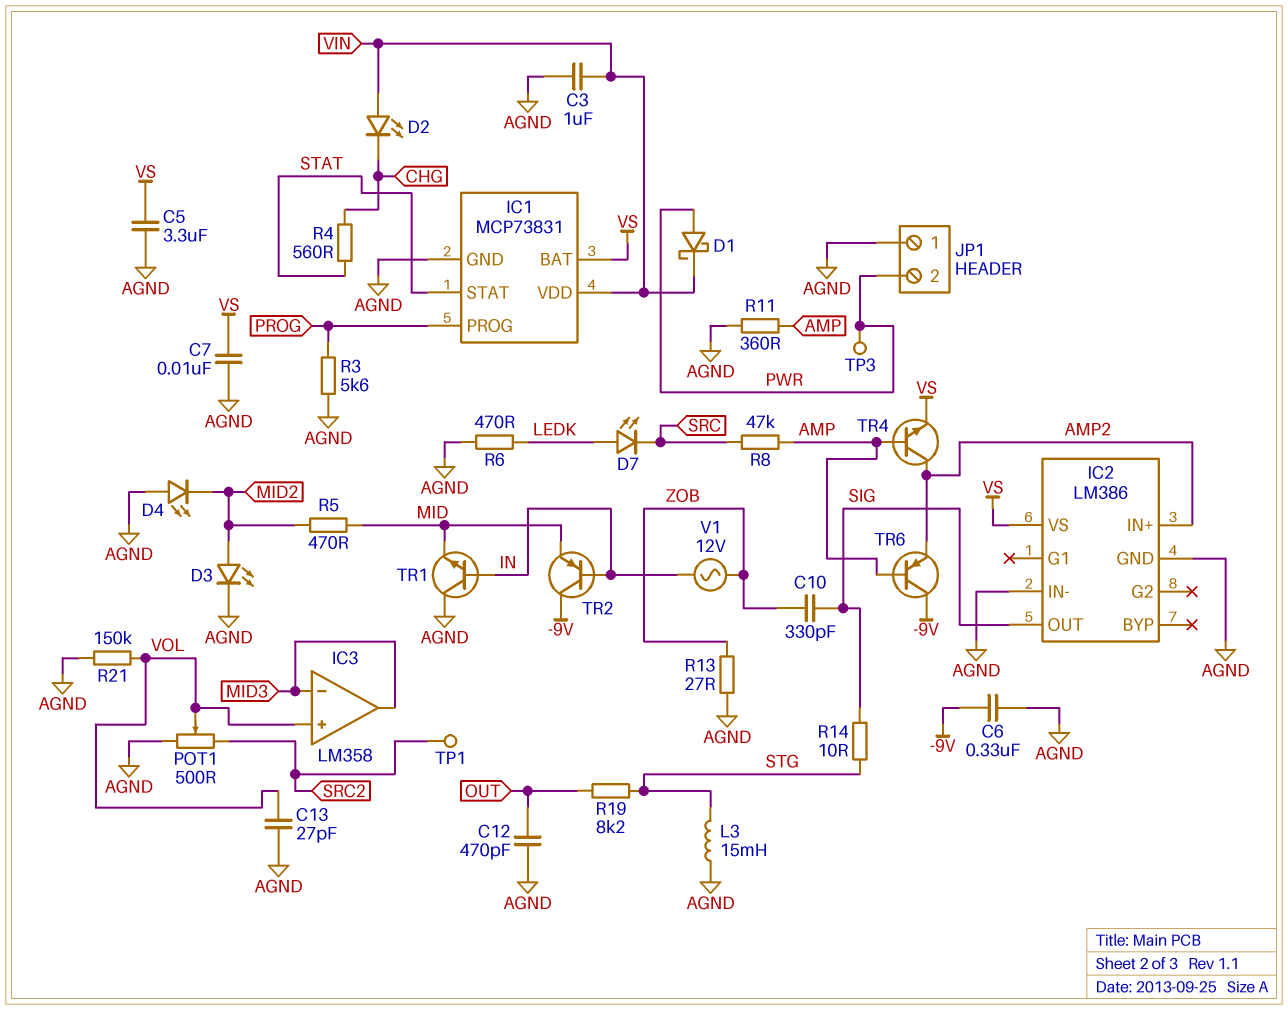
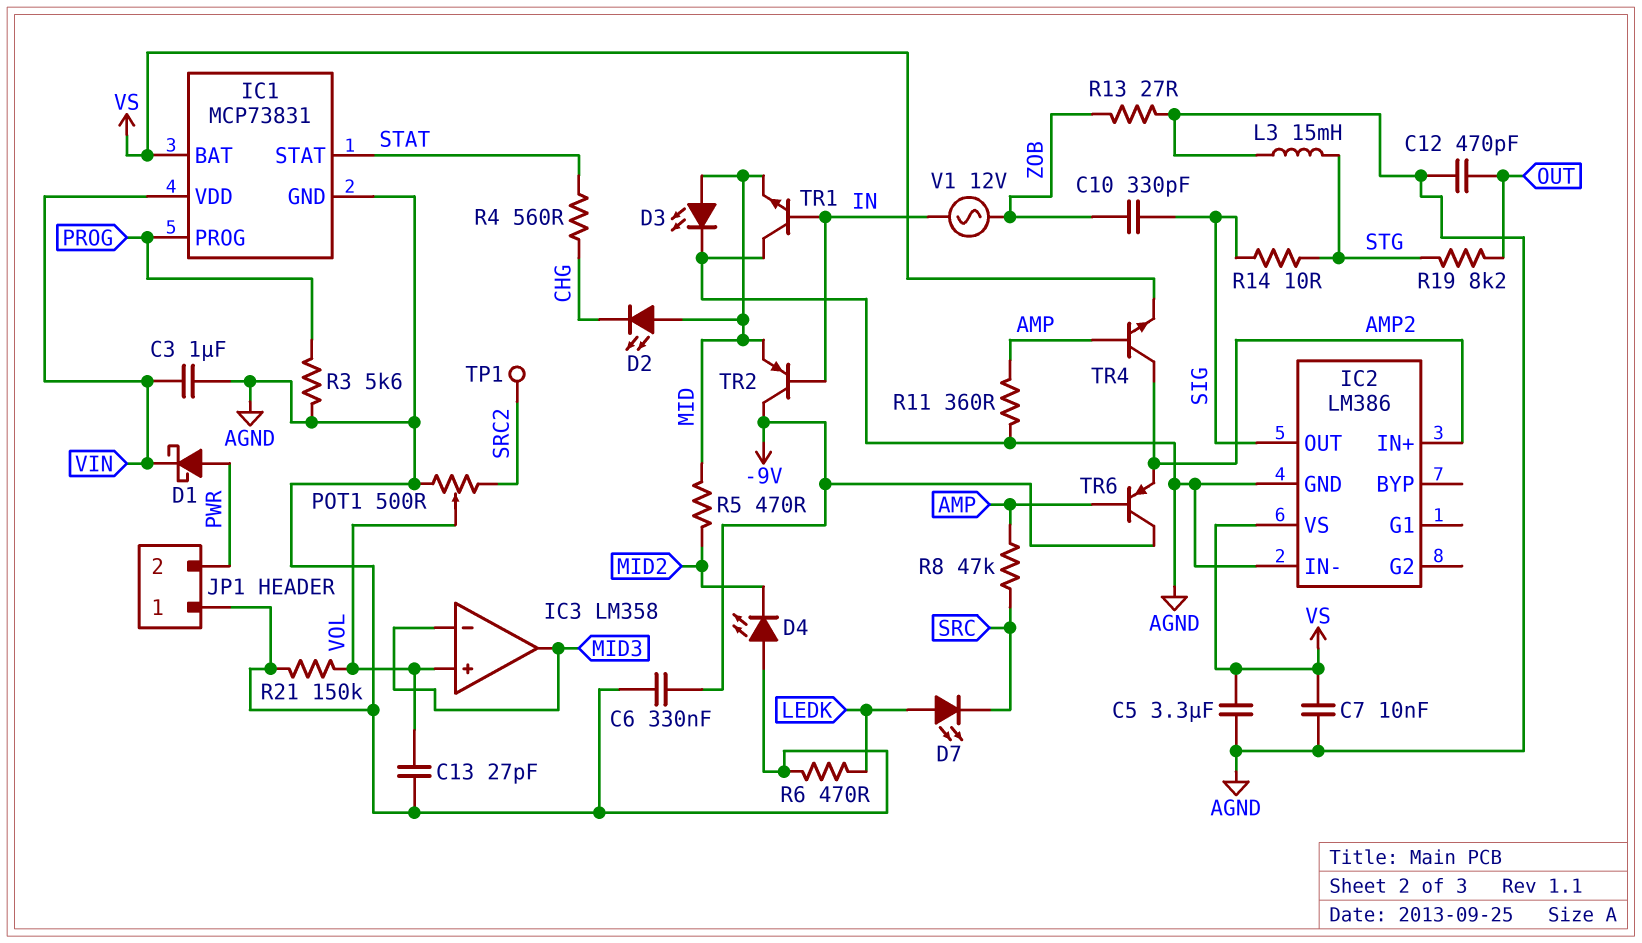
D2: LED (A VIN, K CHG) -> LED (A MID, K CHG)
D3: LED (A MID2, K AGND) -> LED (A MID, K AGND)
TP3: test point (PWR) -> none

